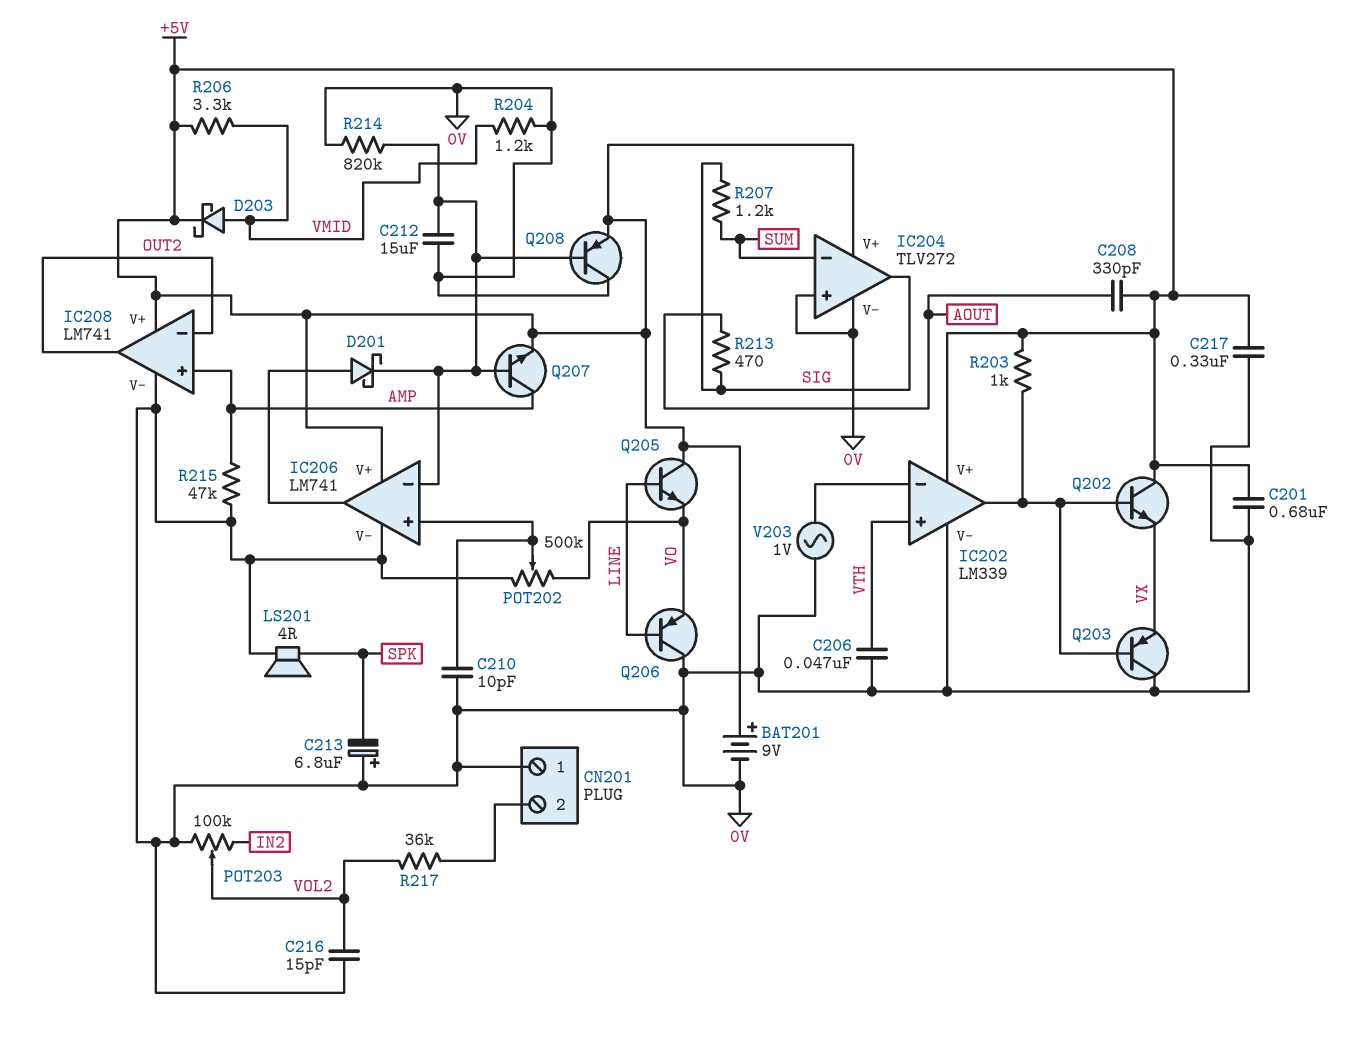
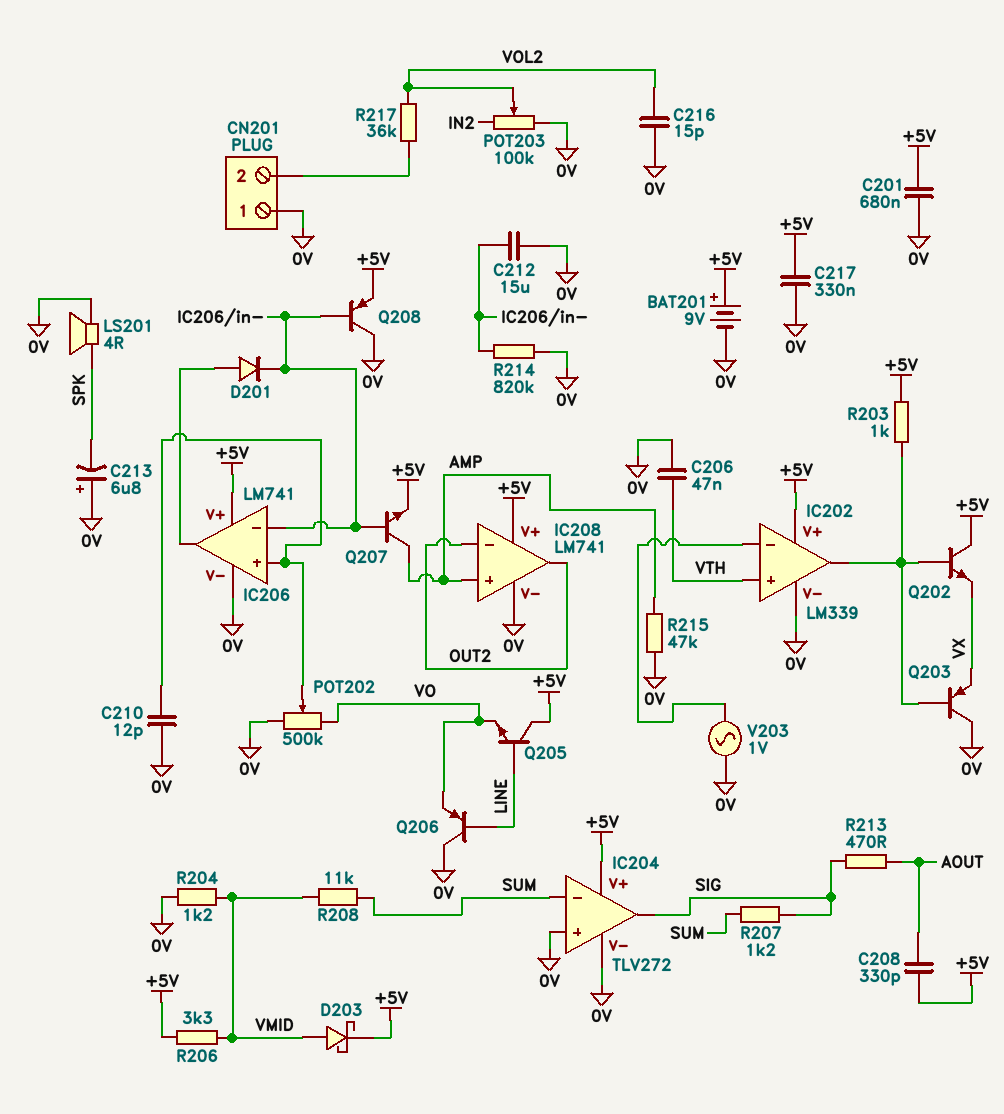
C210: 10pF (0V, IC206/in+) -> 12pF (0V, IC206/in+)
D201: schottky (A IC206/out, K IC206/in-) -> diode (A IC206/out, K IC206/in-)
R208: none -> 11k (SUM, VMID)

